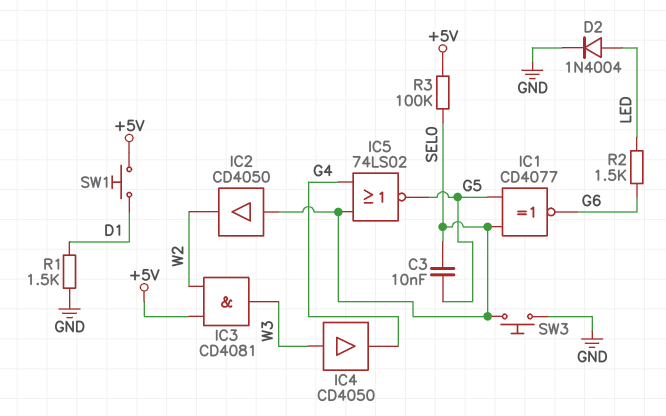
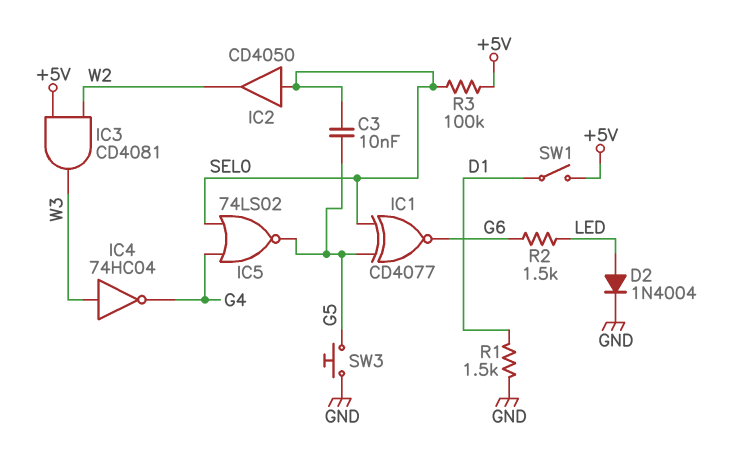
IC4: buffer CD4050 (in W3, out G4) -> NOT 74HC04 (in W3, out G4)
SW1: button (+5V, D1) -> switch (+5V, D1)
SW3: button (GND, SEL0) -> button (G5, GND)

